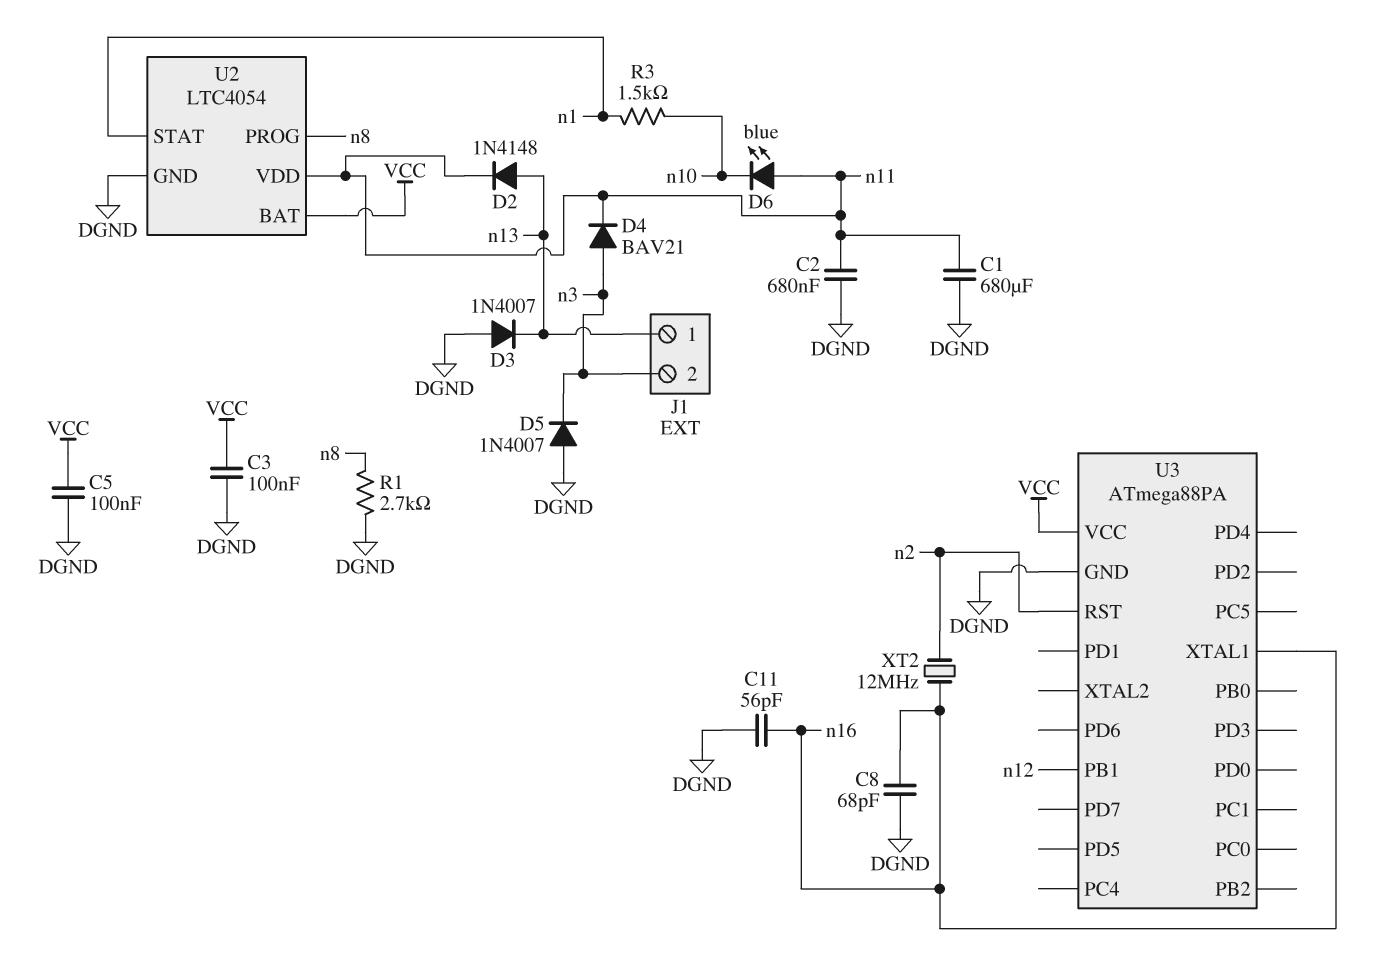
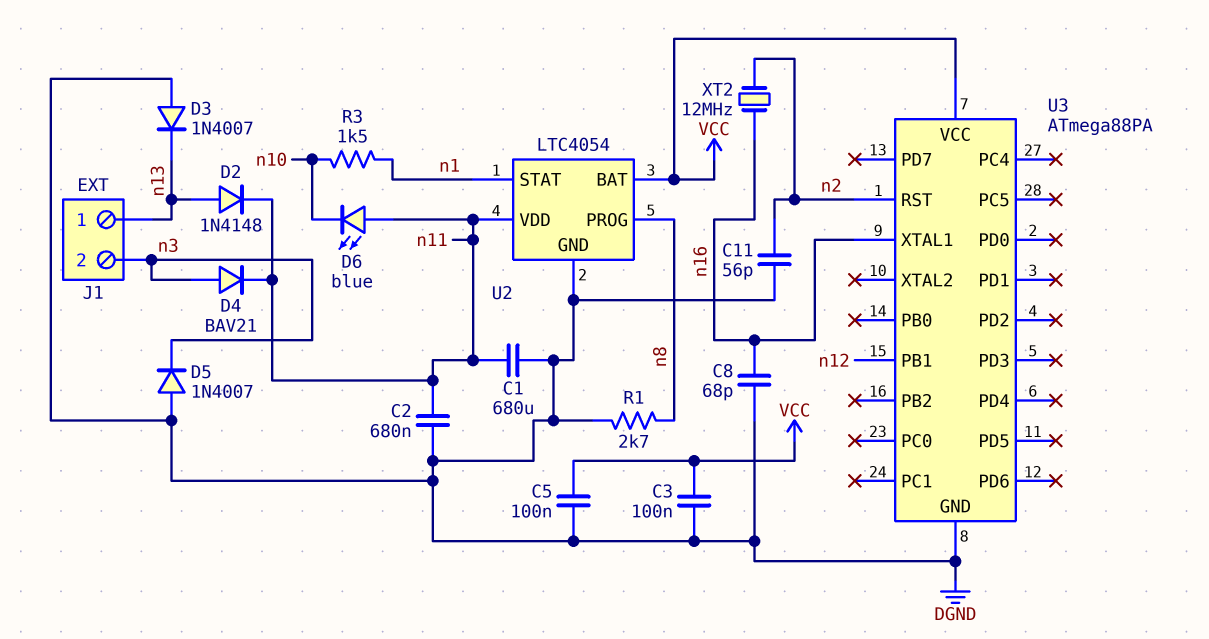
C11: 56pF (DGND, n16) -> 56pF (DGND, n2)

